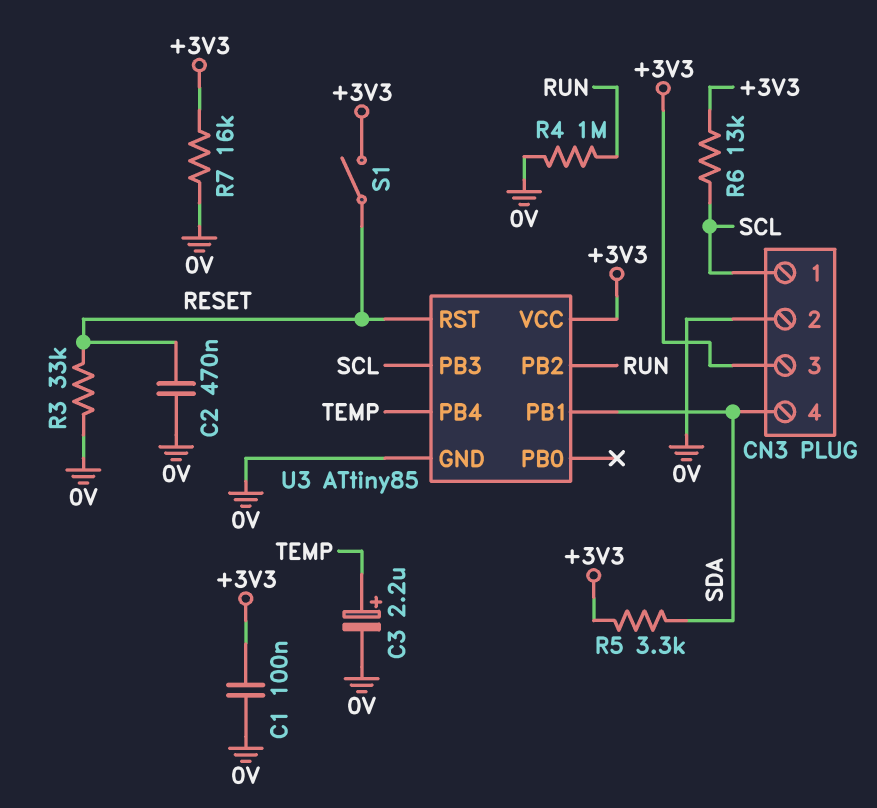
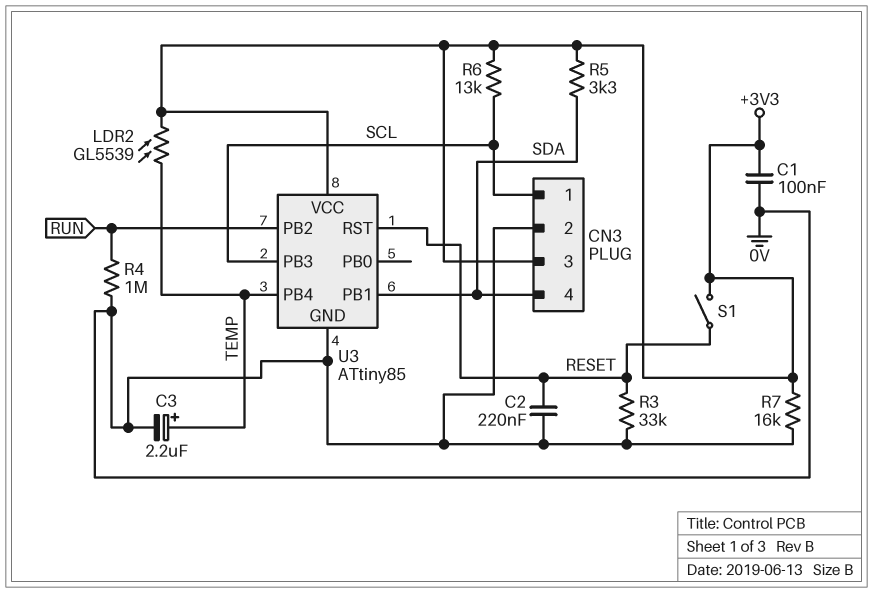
C2: 470nF (0V, RESET) -> 220nF (0V, RESET)
LDR2: none -> GL5539 (+3V3, TEMP)

